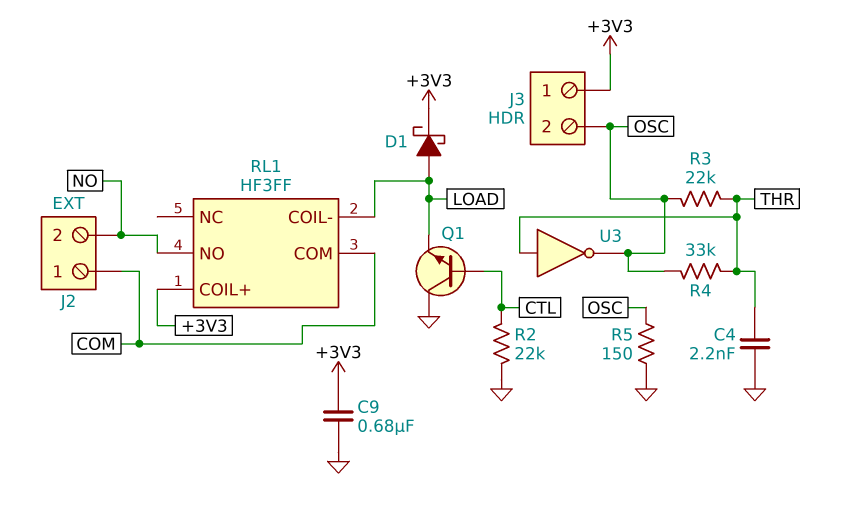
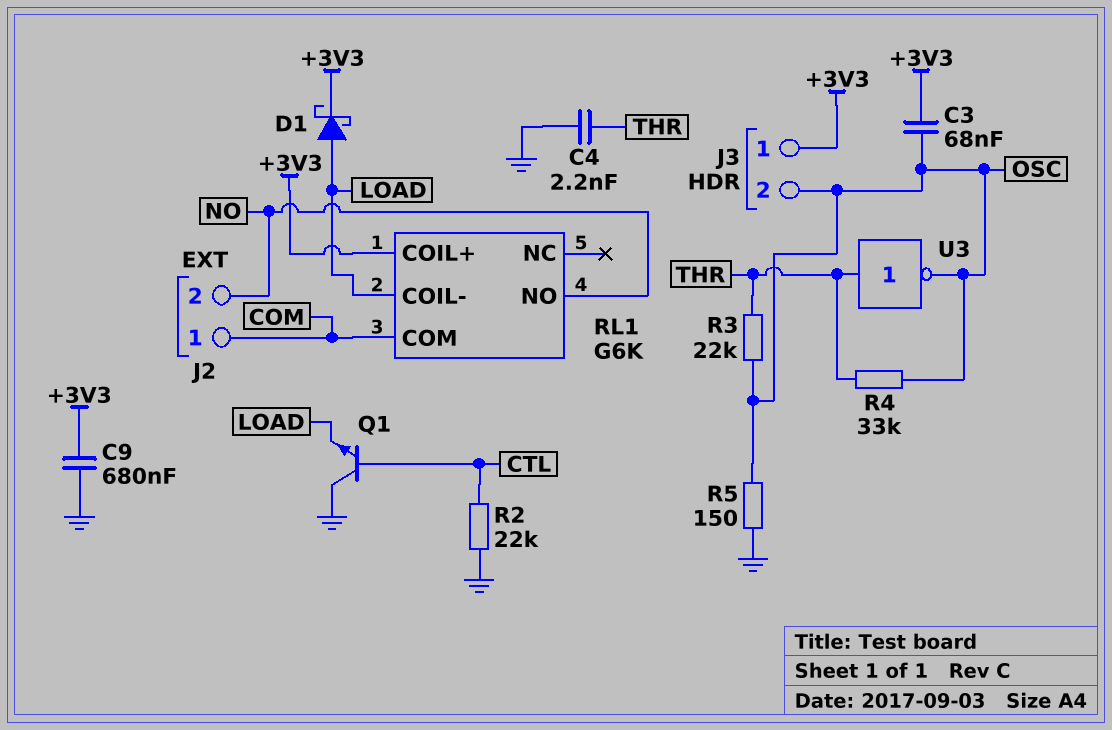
C3: none -> 68nF (+3V3, OSC)
RL1: HF3FF -> G6K

